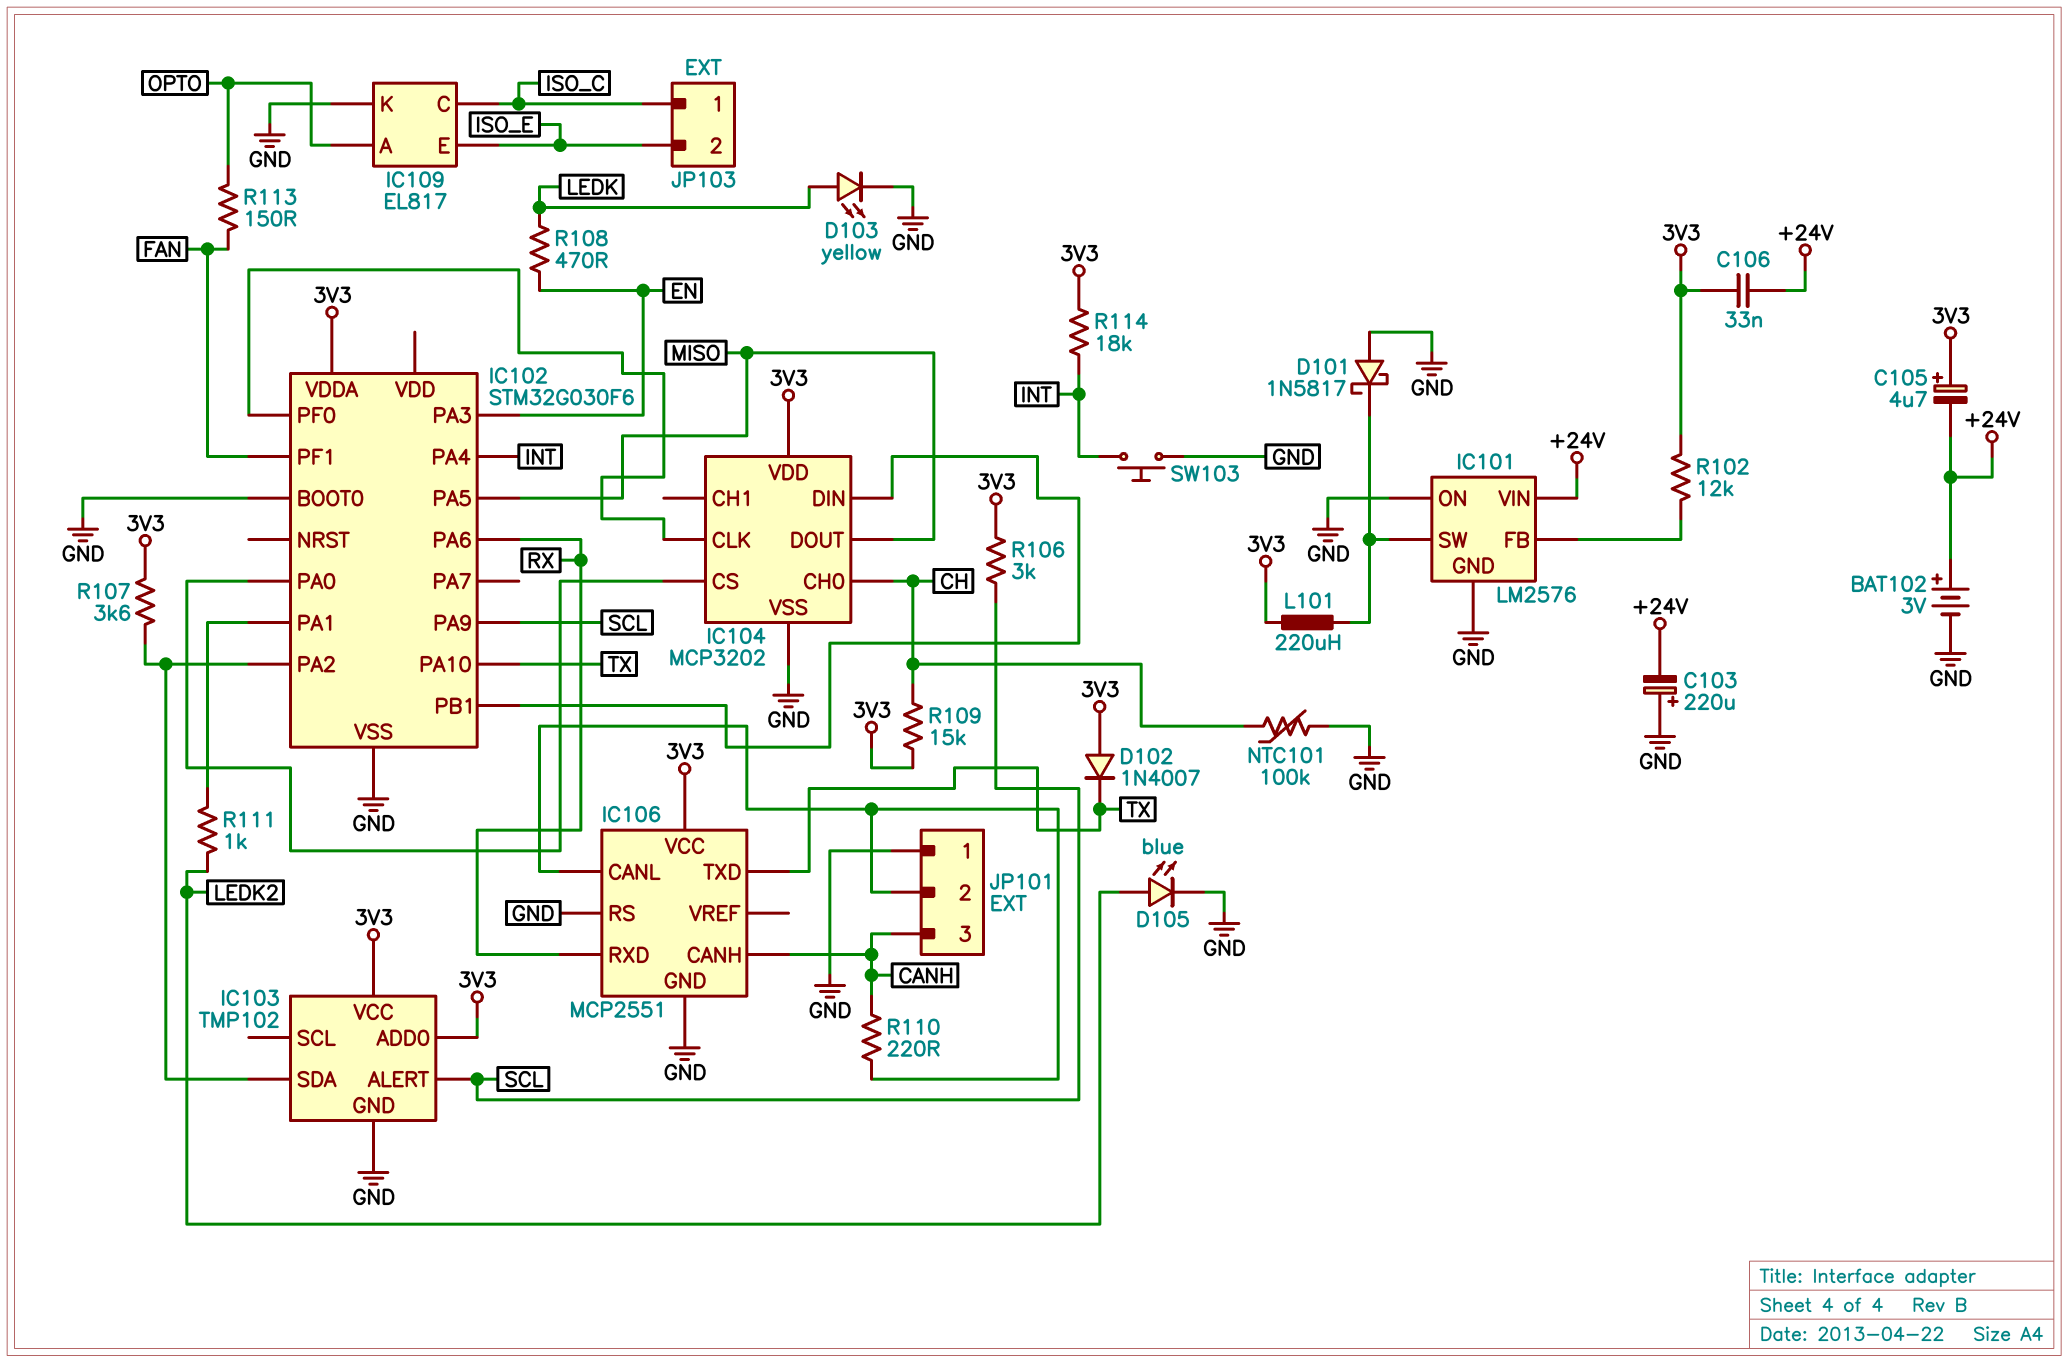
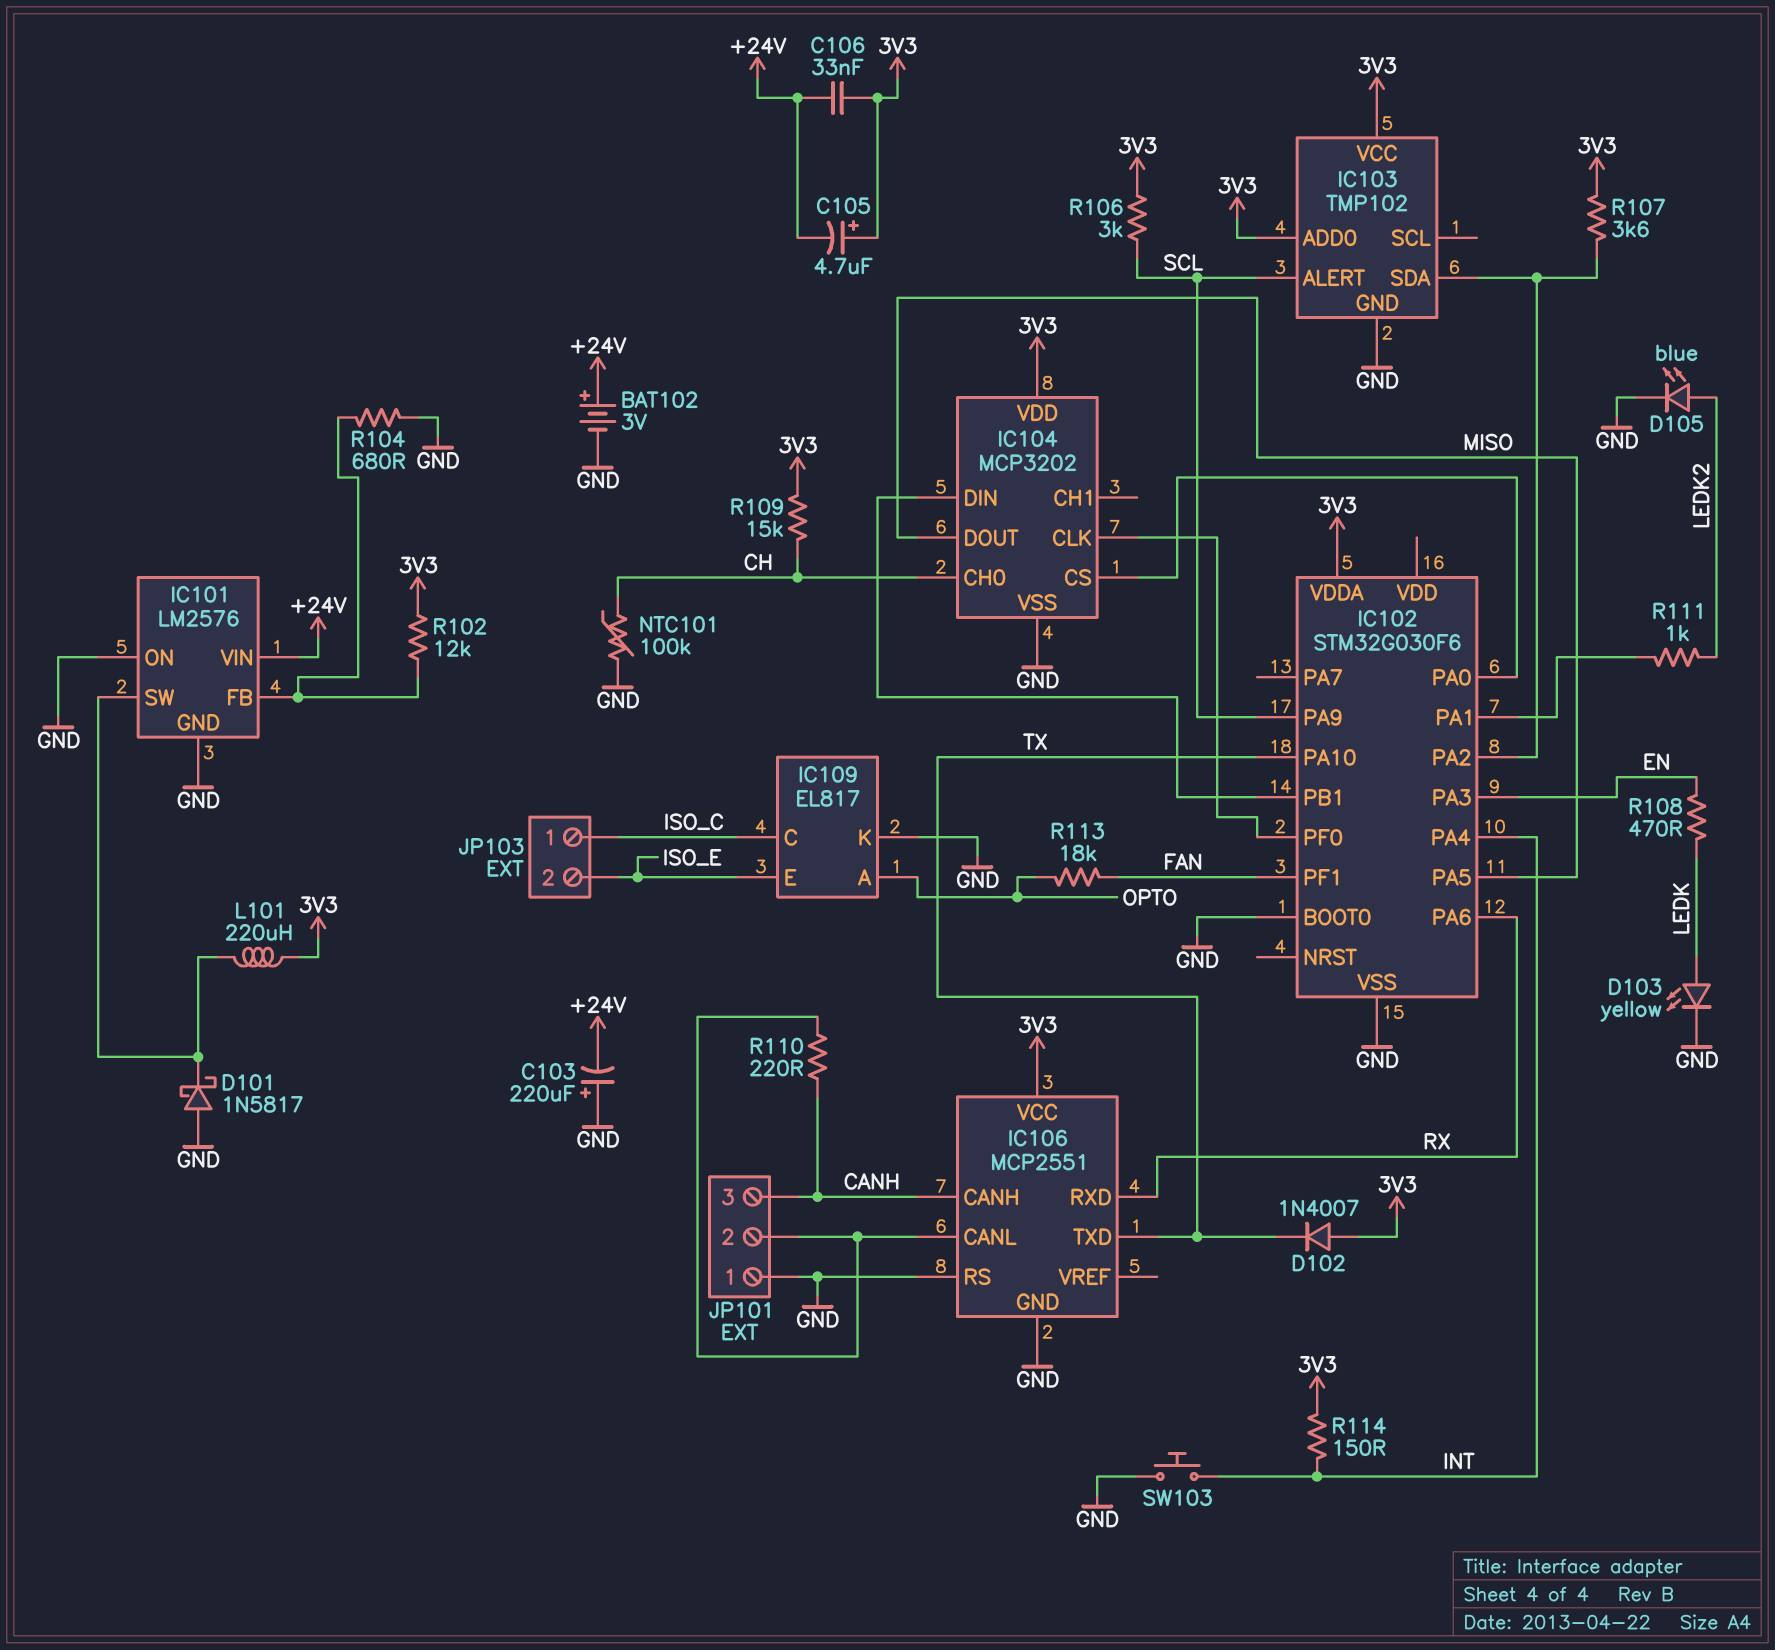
R104: none -> 680 (GND, IC101/FB)
R113: 150 (FAN, OPTO) -> 18k (FAN, OPTO)
R114: 18k (3V3, INT) -> 150 (3V3, INT)

